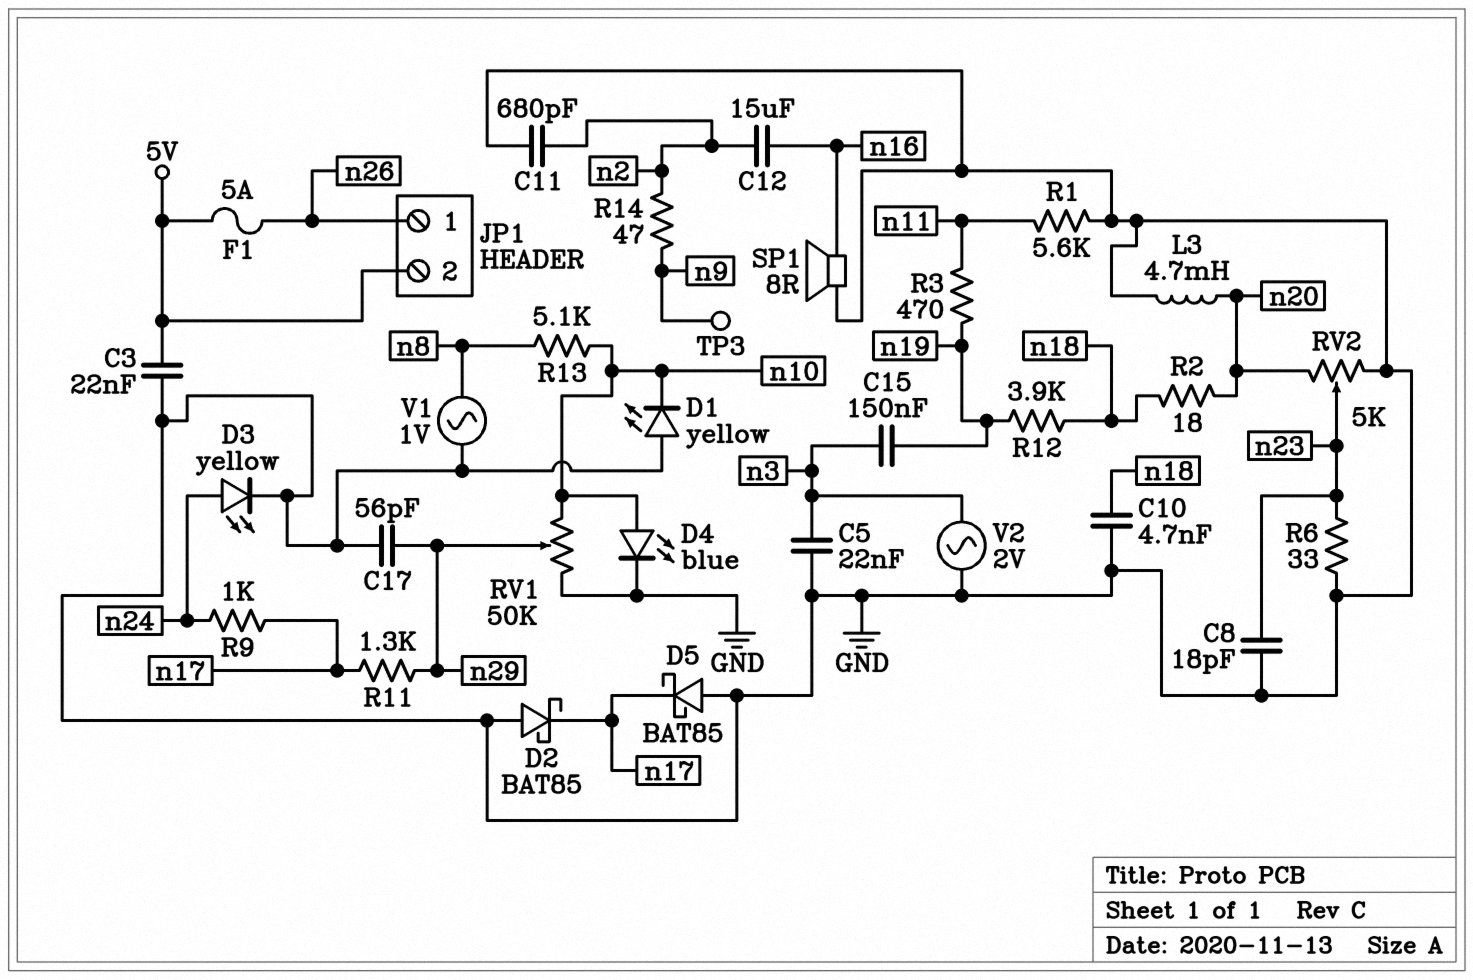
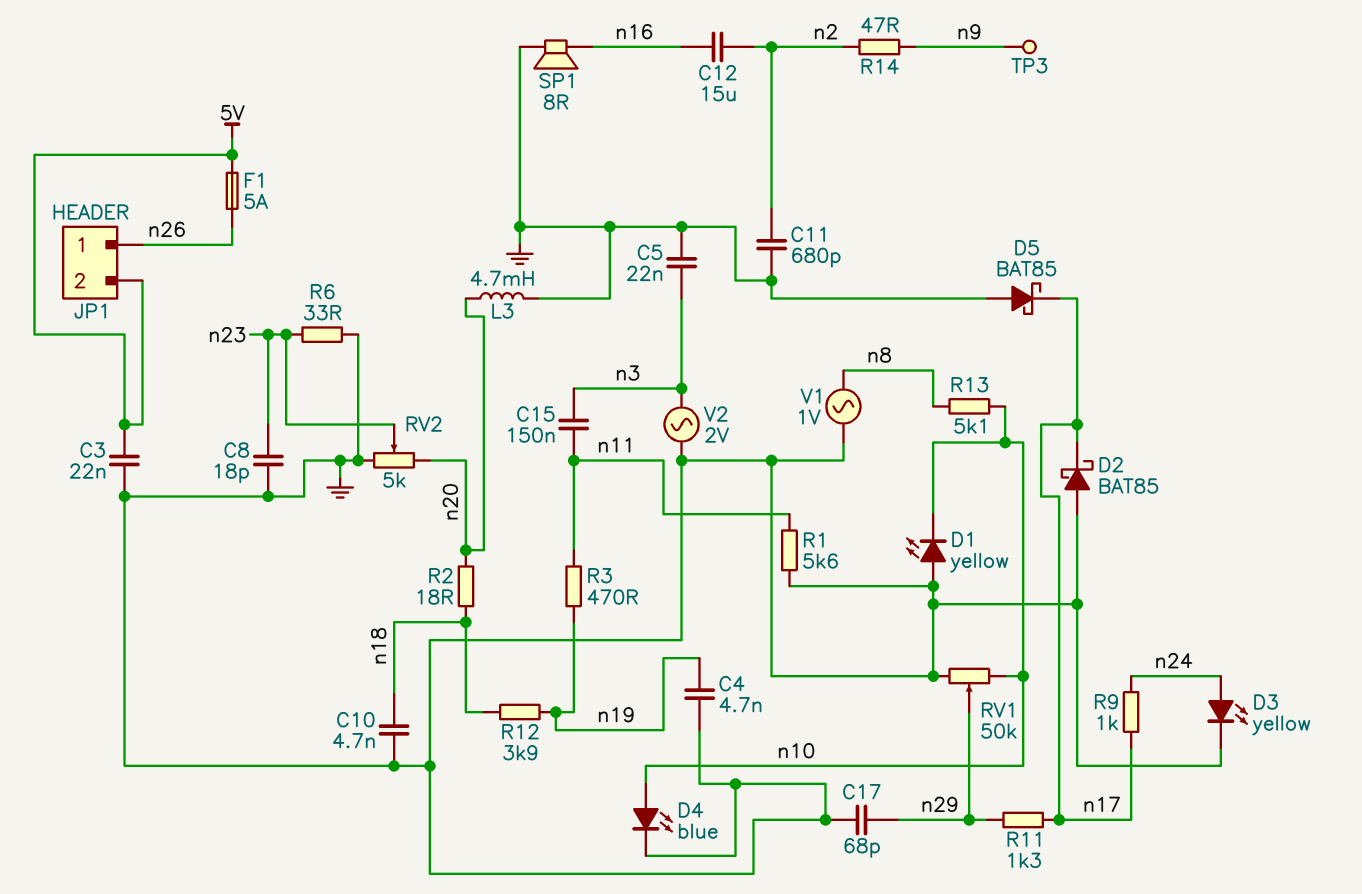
C4: none -> 4.7nF (GND, n19)
C15: 150nF (n3, n19) -> 150nF (n3, n11)
C17: 56pF (GND, n29) -> 68pF (GND, n29)

